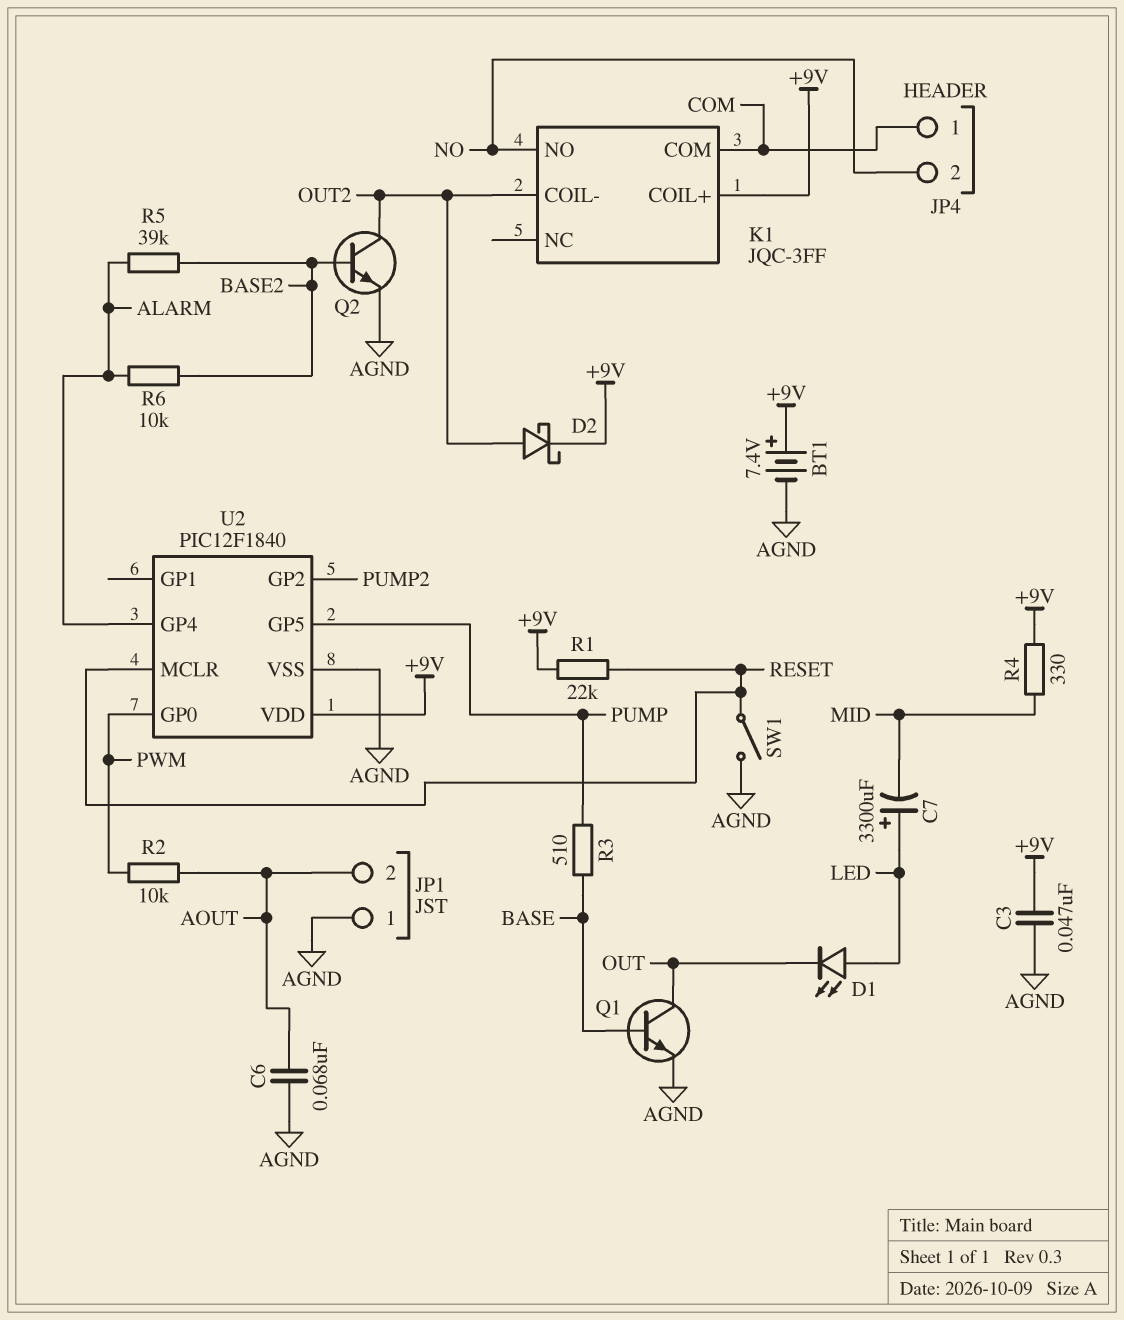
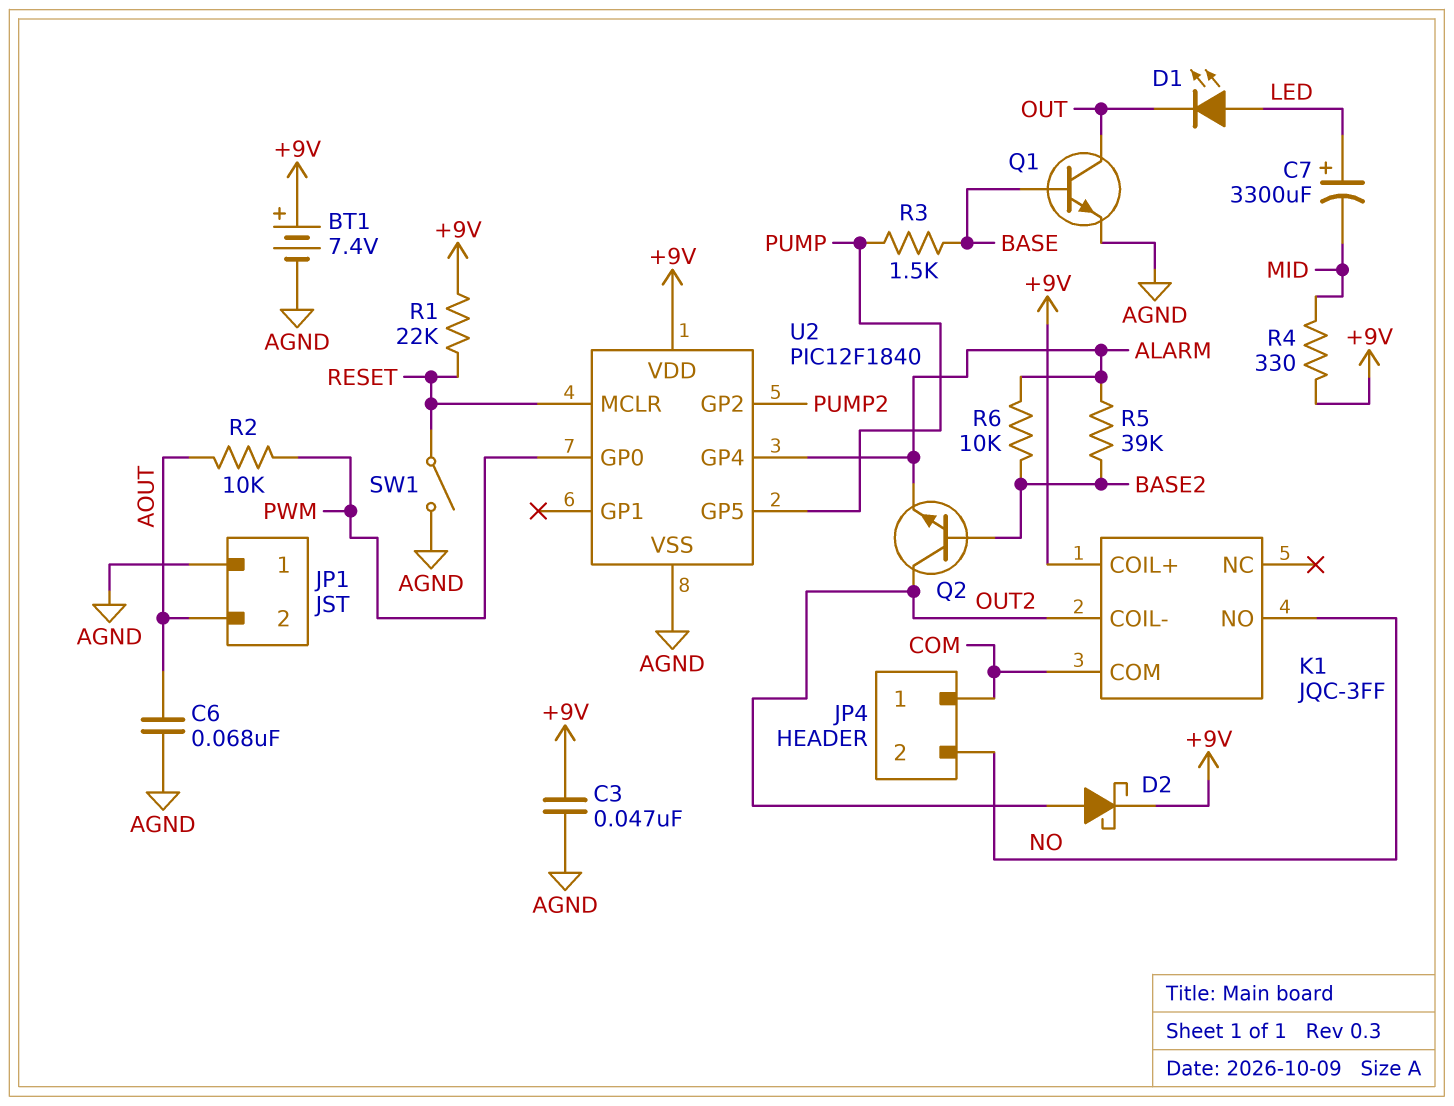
Q2: NPN (B BASE2, C OUT2, E AGND) -> NPN (B BASE2, C OUT2, E ALARM)
R3: 510 (BASE, PUMP) -> 1.5k (BASE, PUMP)

